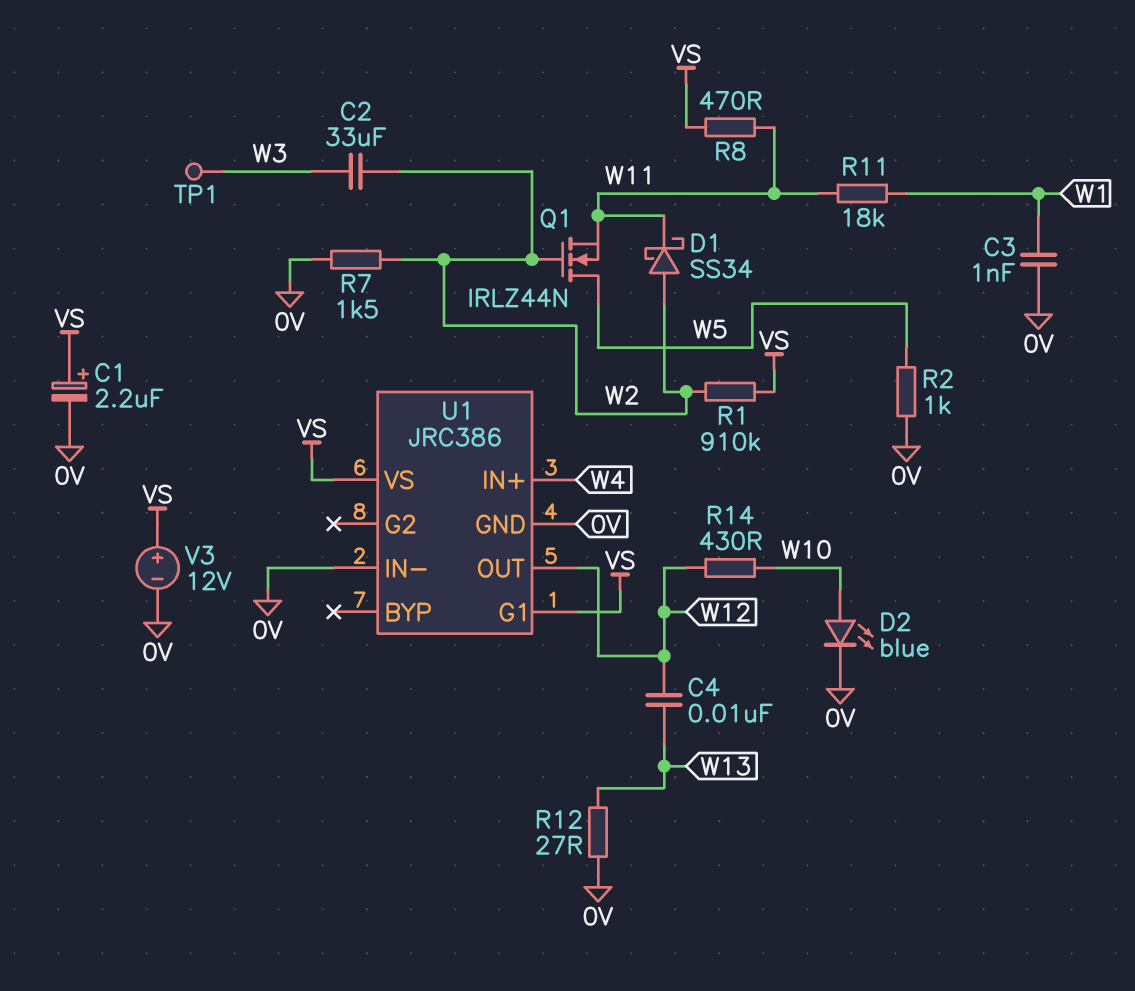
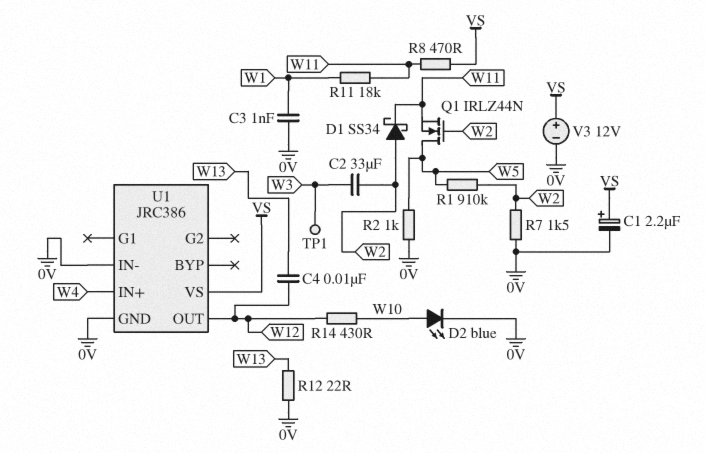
R1: 910k (VS, W2) -> 910k (W2, W5)
R12: 27 (0V, W13) -> 22 (0V, W13)
U1 pin G1: VS -> none

